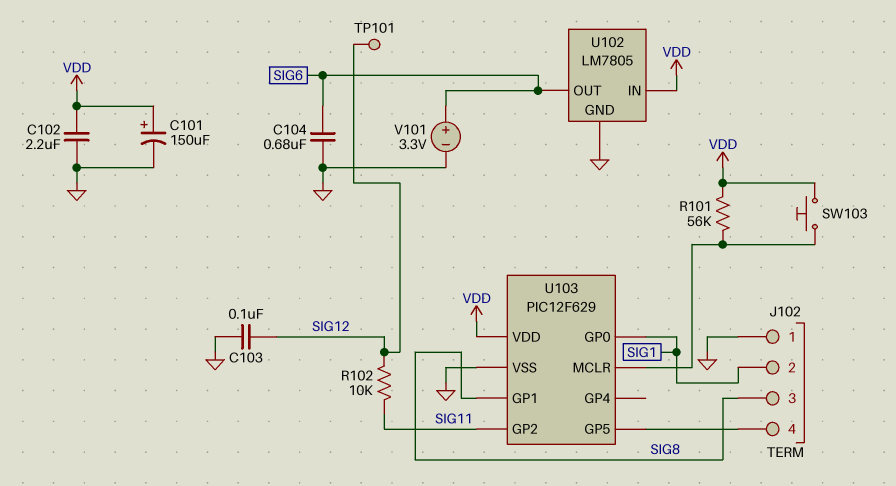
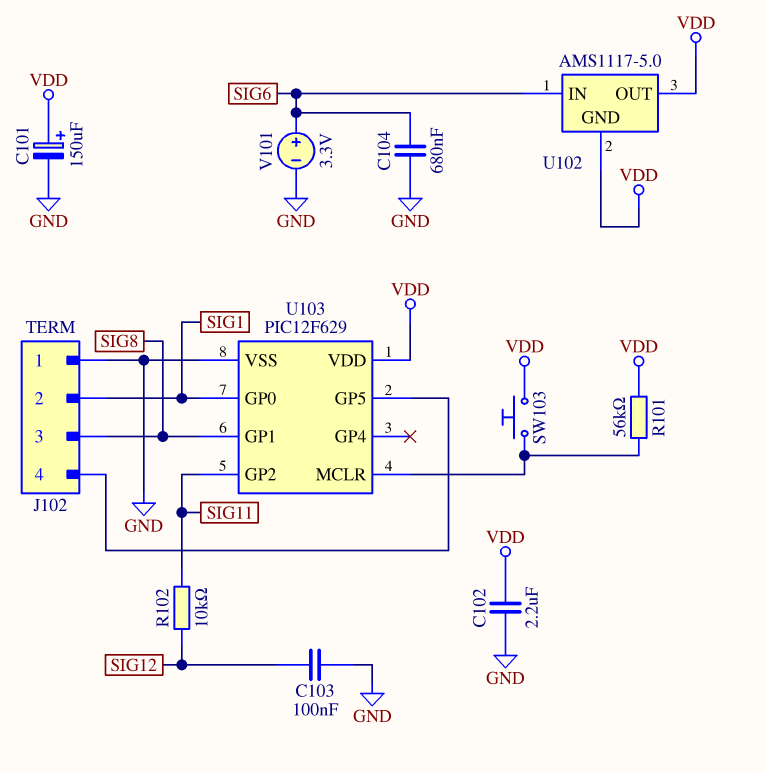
TP101: test point (SIG12) -> none
U102: LM7805 -> AMS1117-5.0
U102 pin GND: GND -> VDD
U102 pin IN: VDD -> SIG6
U102 pin OUT: SIG6 -> VDD

